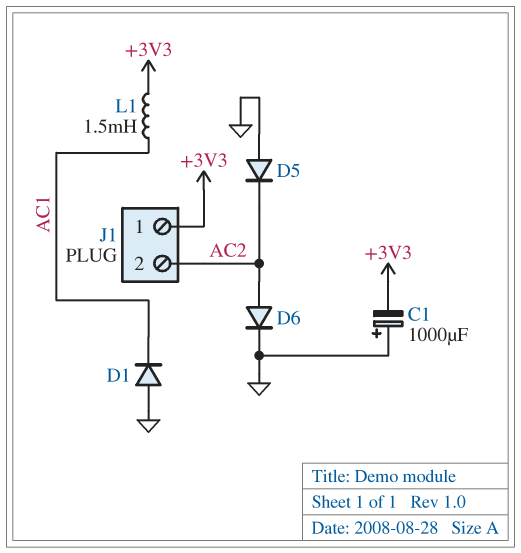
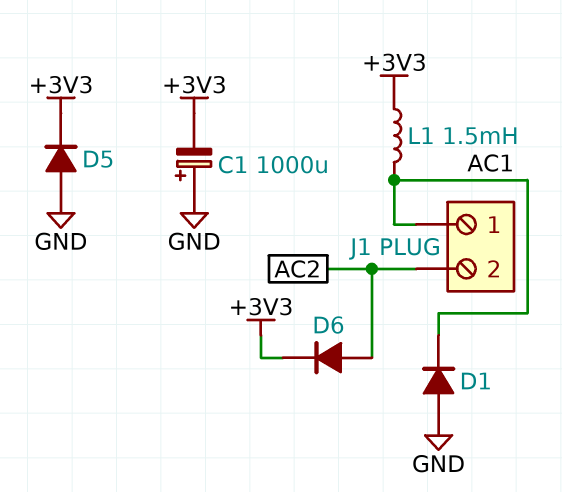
D5: diode (A GND, K AC2) -> diode (A GND, K +3V3)
D6: diode (A AC2, K GND) -> diode (A AC2, K +3V3)
J1 pin 1: +3V3 -> AC1

